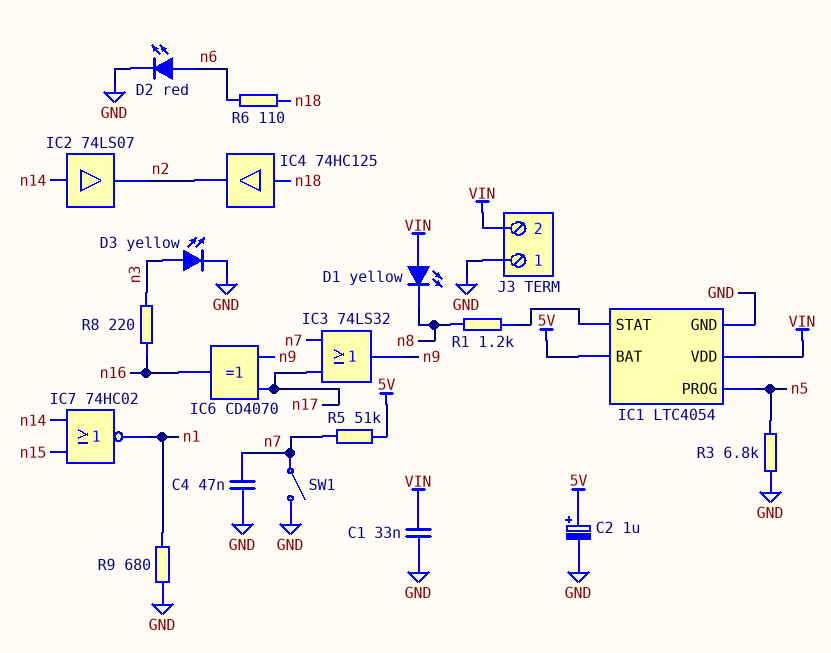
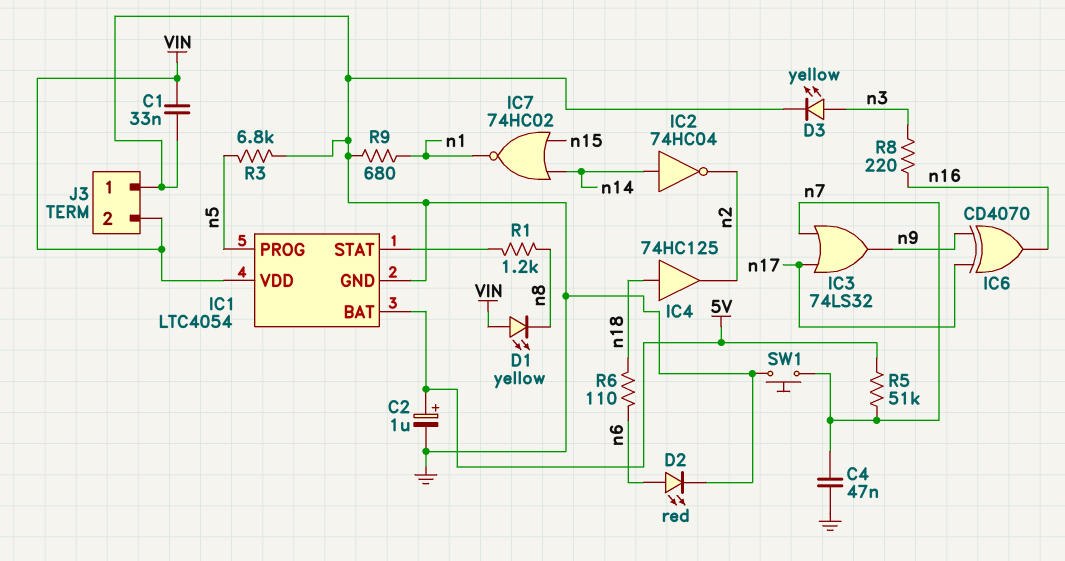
IC2: buffer 74LS07 (in n14, out n2) -> NOT 74HC04 (in n14, out n2)
SW1: switch (GND, n7) -> button (GND, n7)

